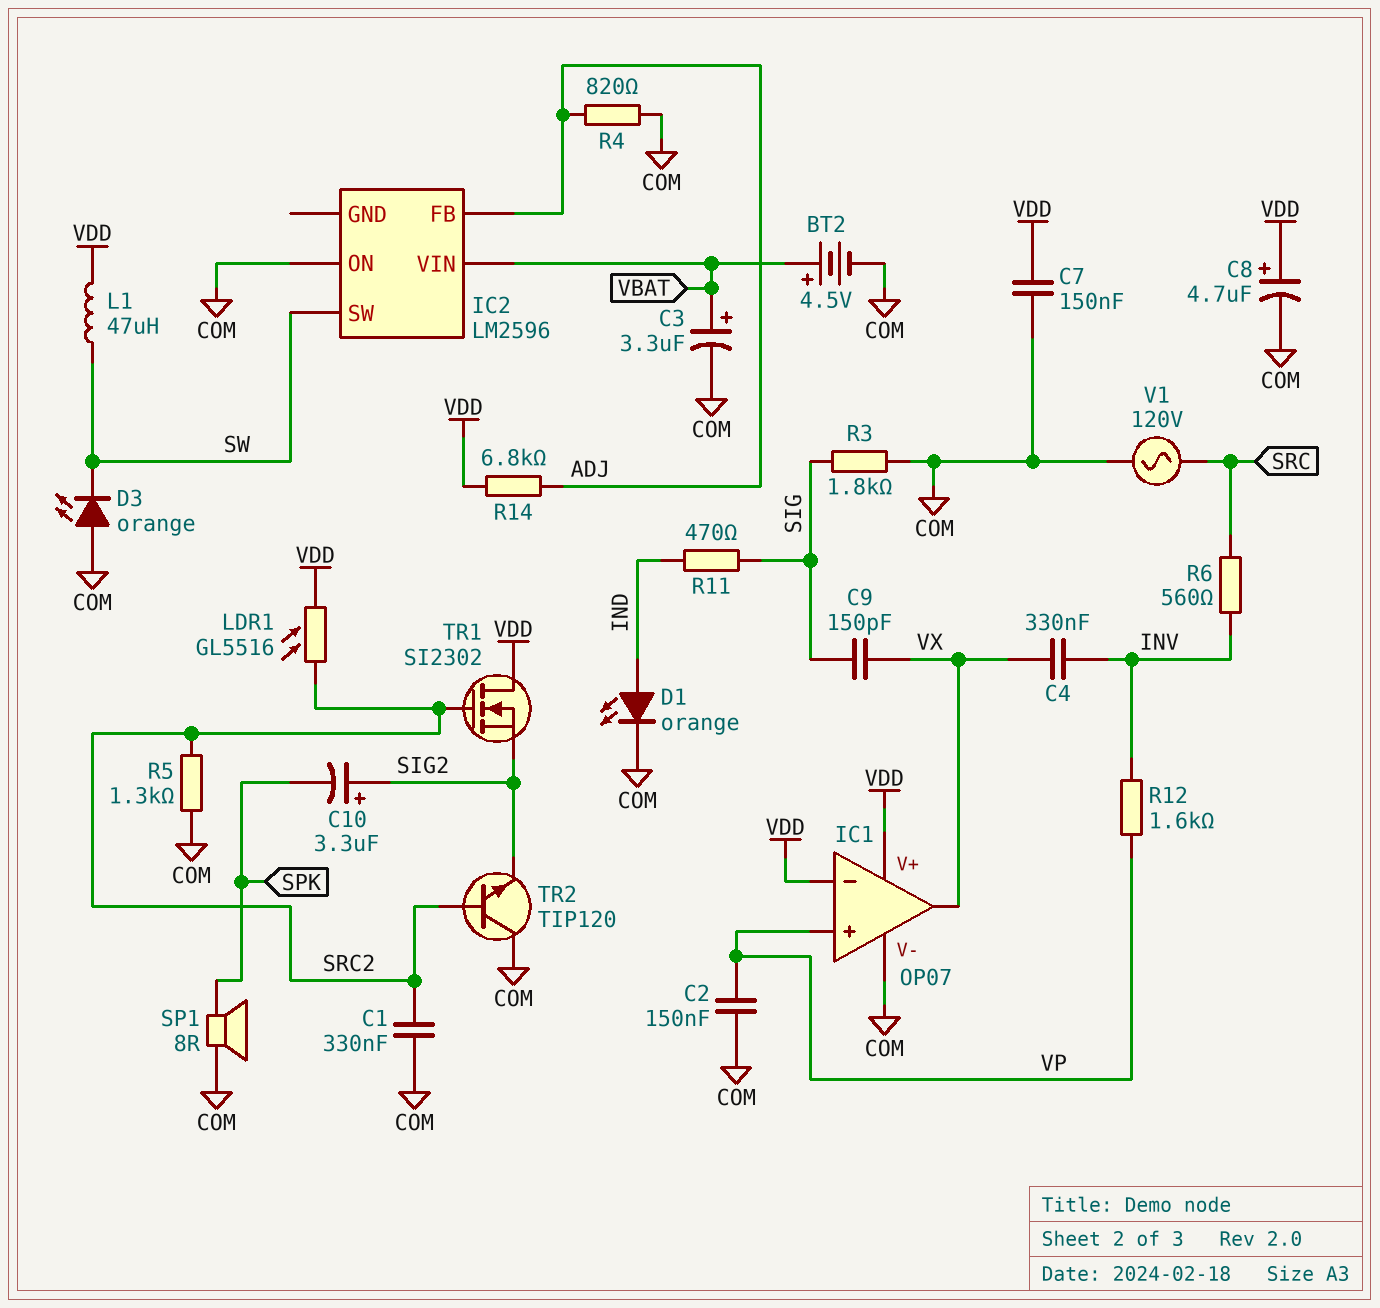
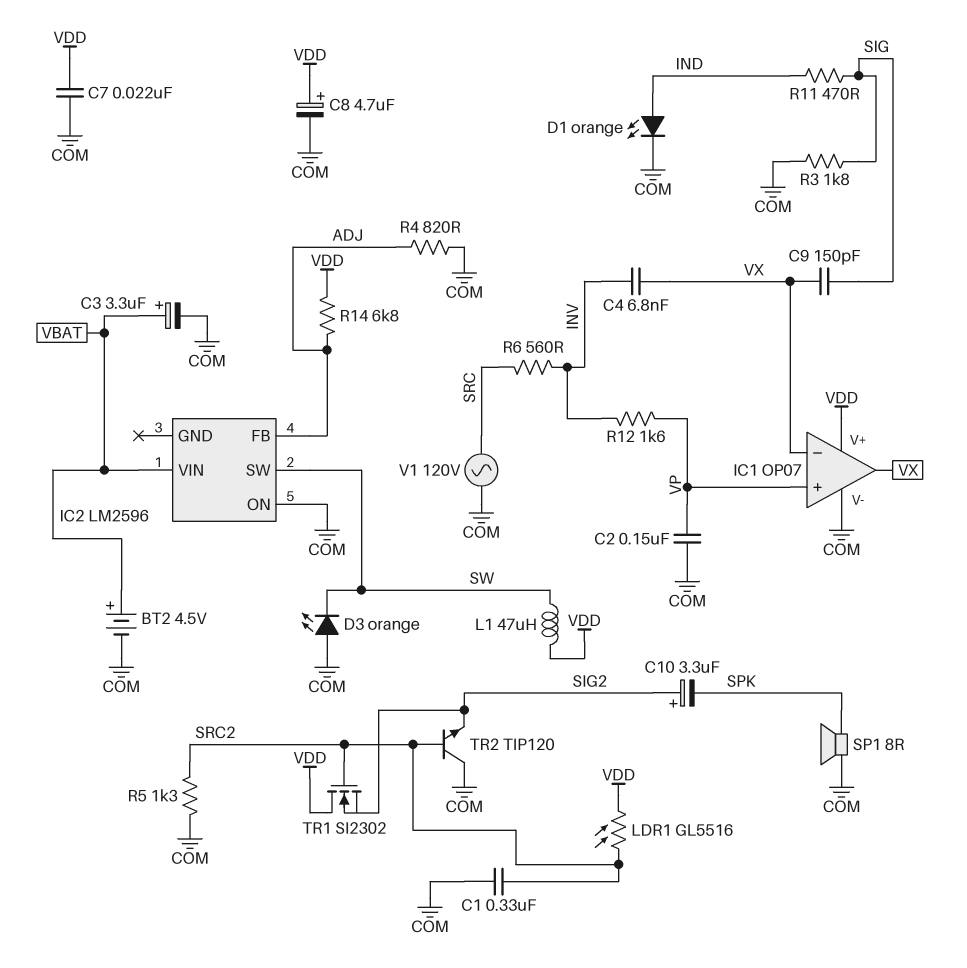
C4: 330nF (INV, VX) -> 6.8nF (INV, VX)
C7: 150nF (COM, VDD) -> 22nF (COM, VDD)
IC1 pin in-: VDD -> VX

